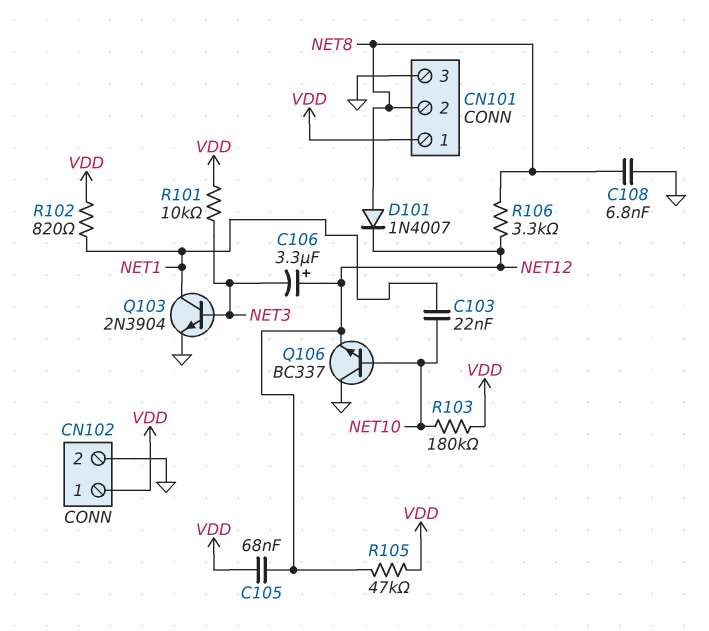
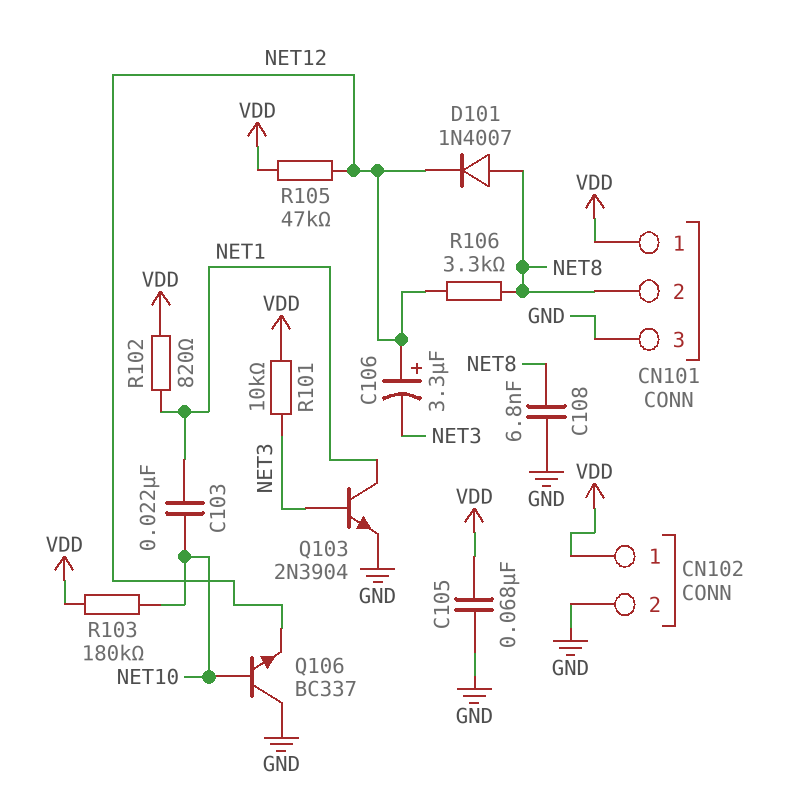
C105: 68nF (NET12, VDD) -> 68nF (GND, VDD)

